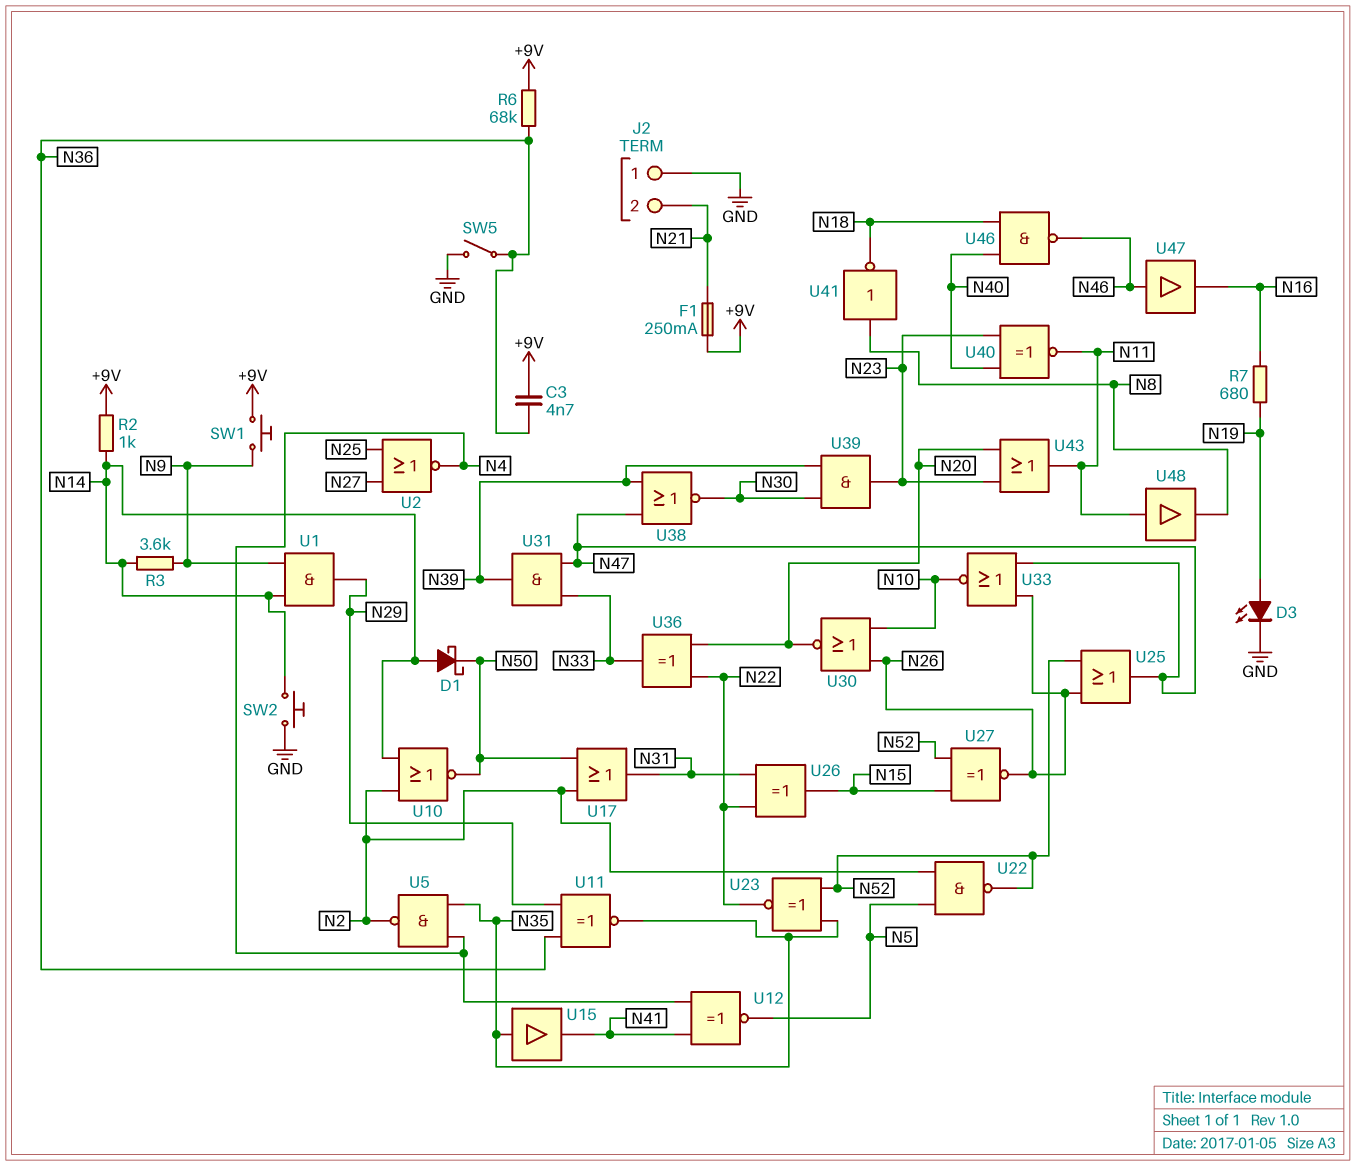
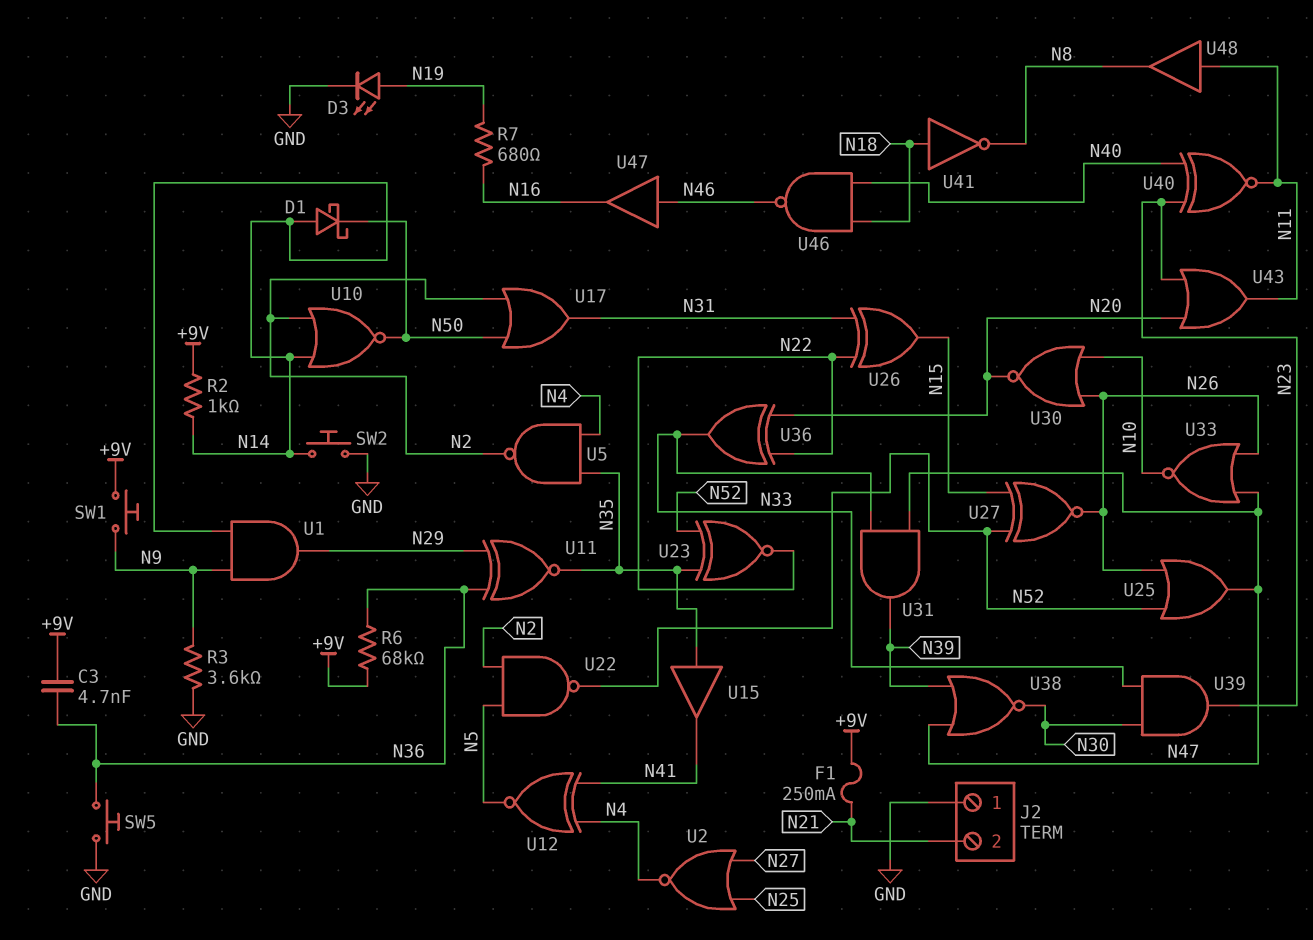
R3: 3.6k (N9, N14) -> 3.6k (GND, N9)
SW5: switch (GND, N36) -> button (GND, N36)
U39: AND (in N30, in N39, out N23) -> AND (in N30, in N33, out N23)
U41: NOT (in N8, out N18) -> NOT (in N18, out N8)

